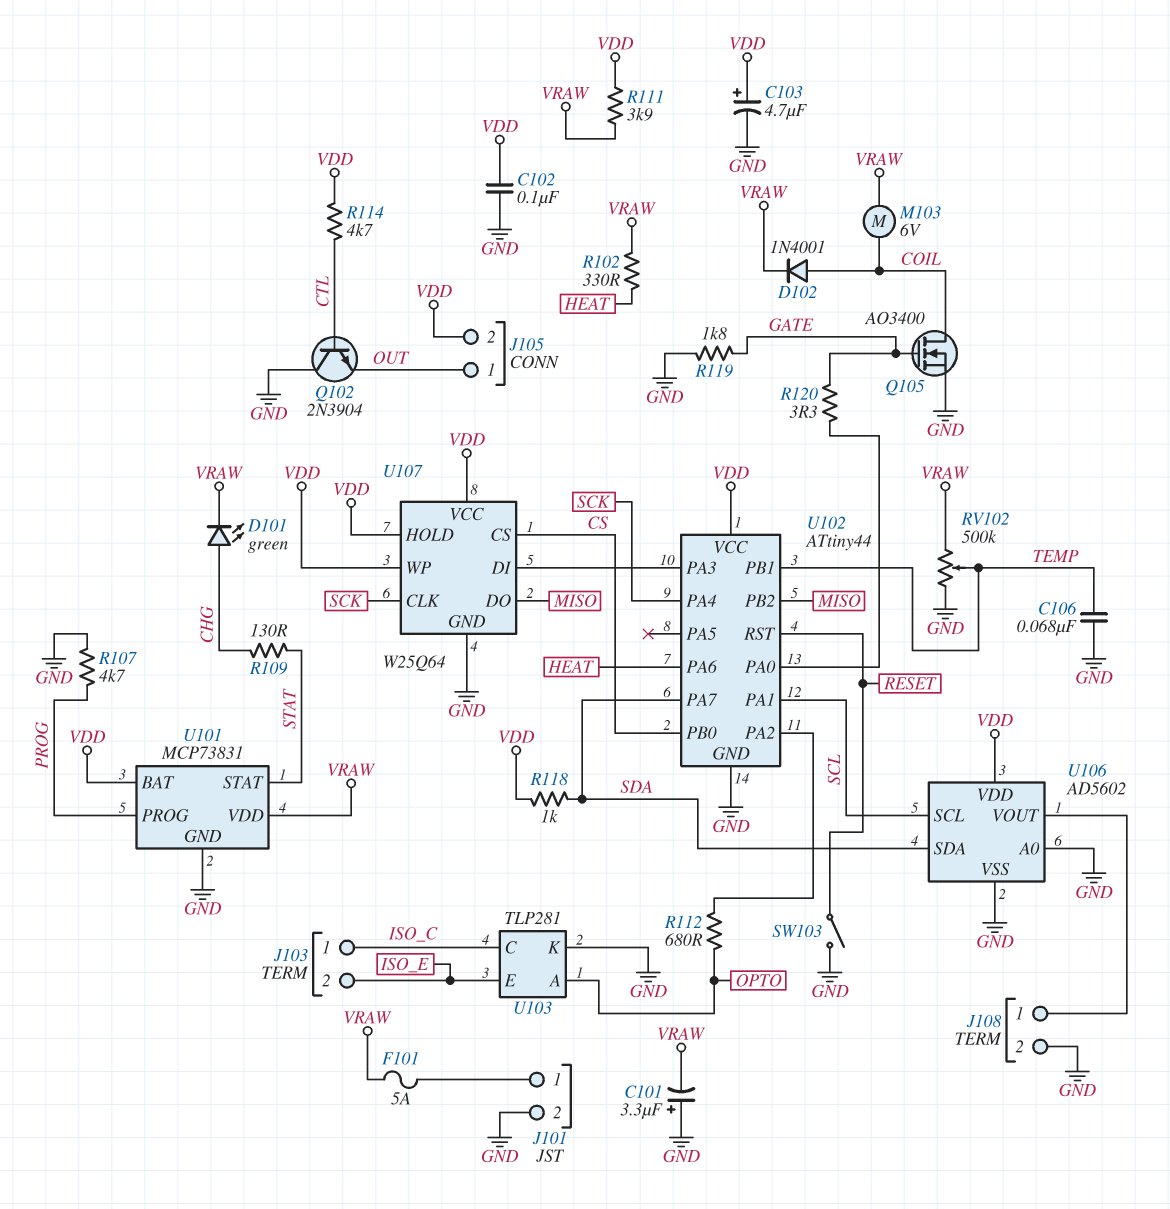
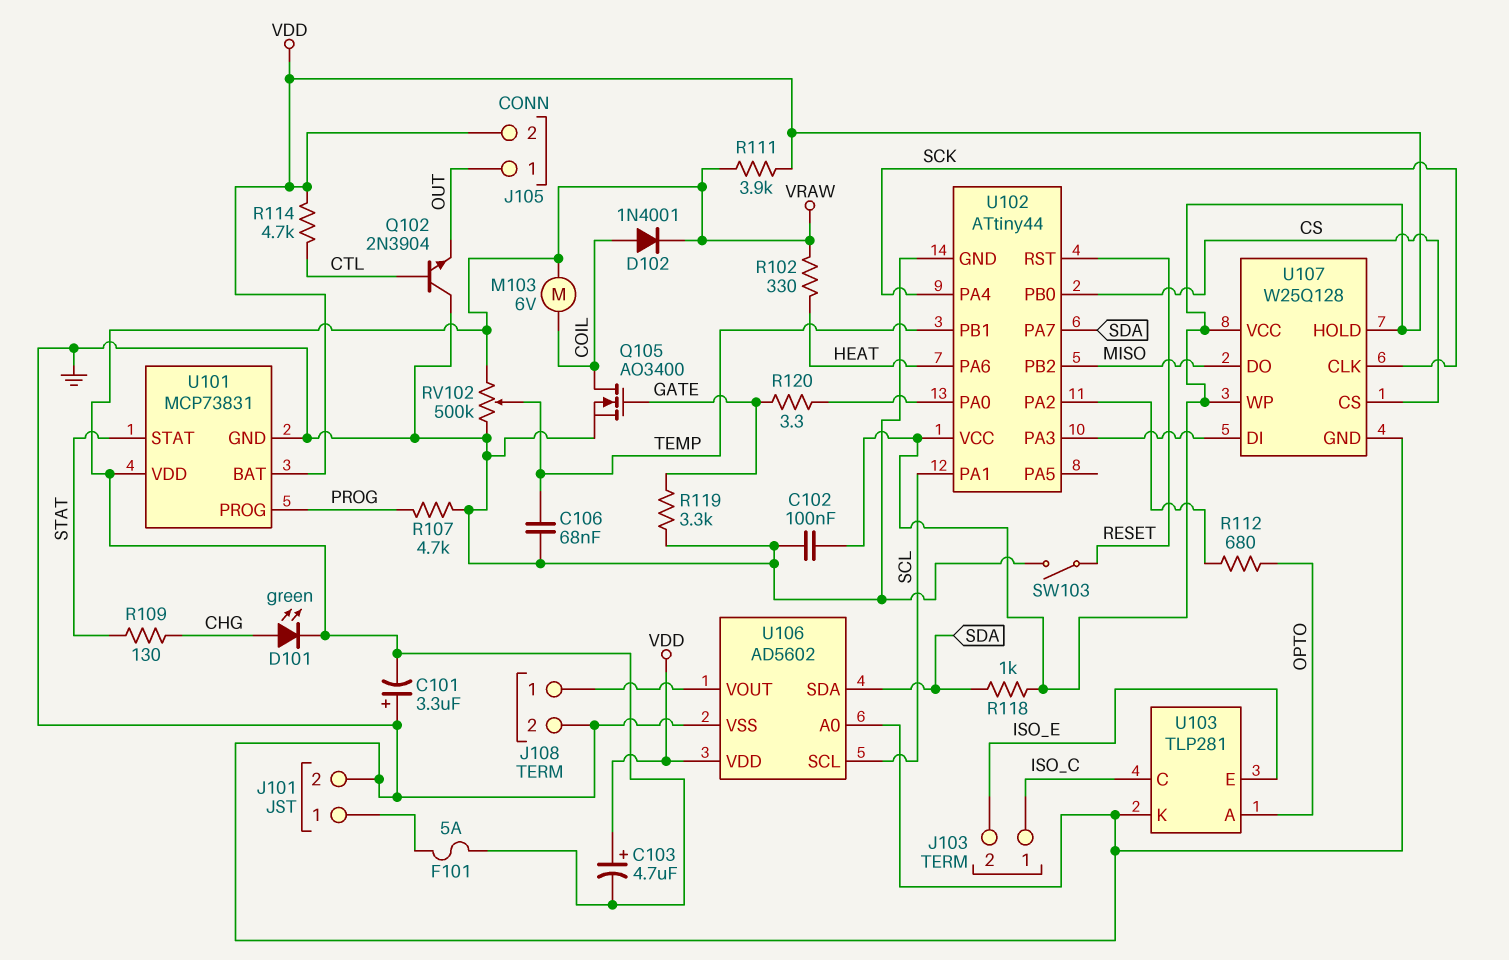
C103: 4.7uF (plus VDD, minus GND) -> 4.7uF (plus VDD, minus VRAW)
R119: 1.8k (GATE, GND) -> 3.3k (GATE, GND)
U107: W25Q64 -> W25Q128

